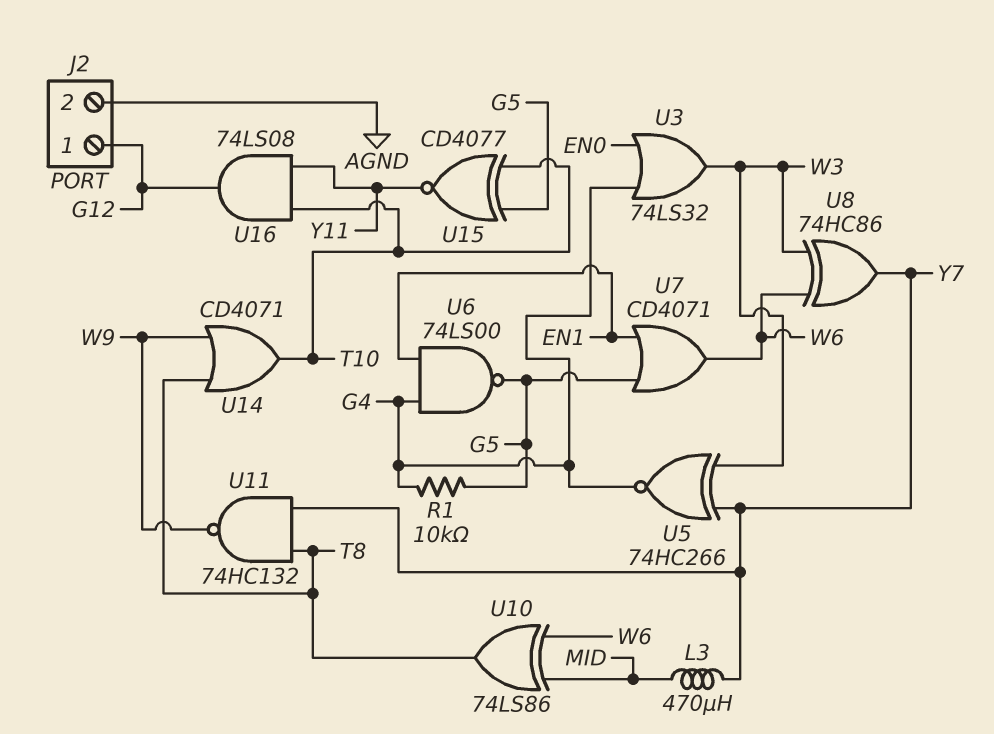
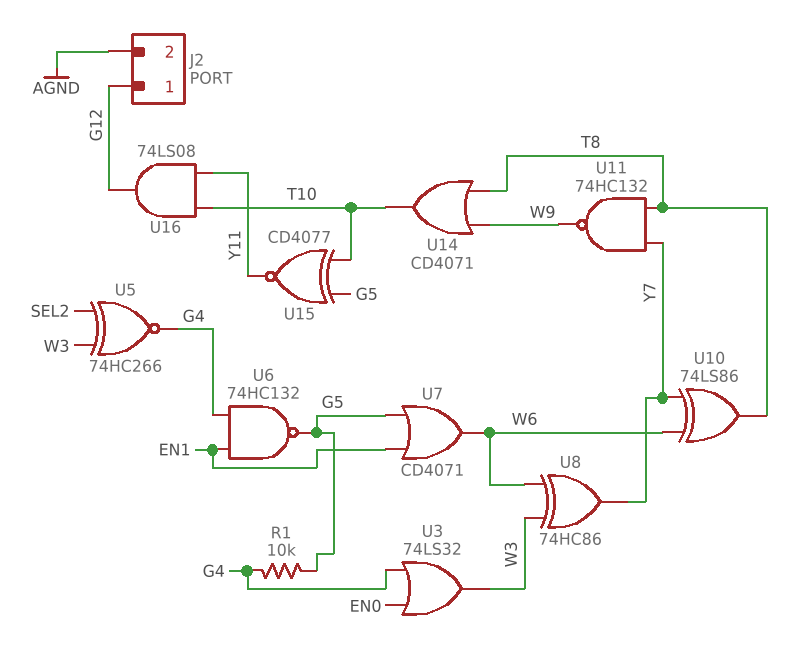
L3: 470uH (MID, Y7) -> none
U5: XNOR 74HC266 (in W3, in Y7, out G4) -> XNOR 74HC266 (in SEL2, in W3, out G4)
U6: NAND 74LS00 (in EN1, in G4, out G5) -> NAND 74HC132 (in EN1, in G4, out G5)
U10: XOR 74LS86 (in MID, in W6, out T8) -> XOR 74LS86 (in W6, in Y7, out T8)

